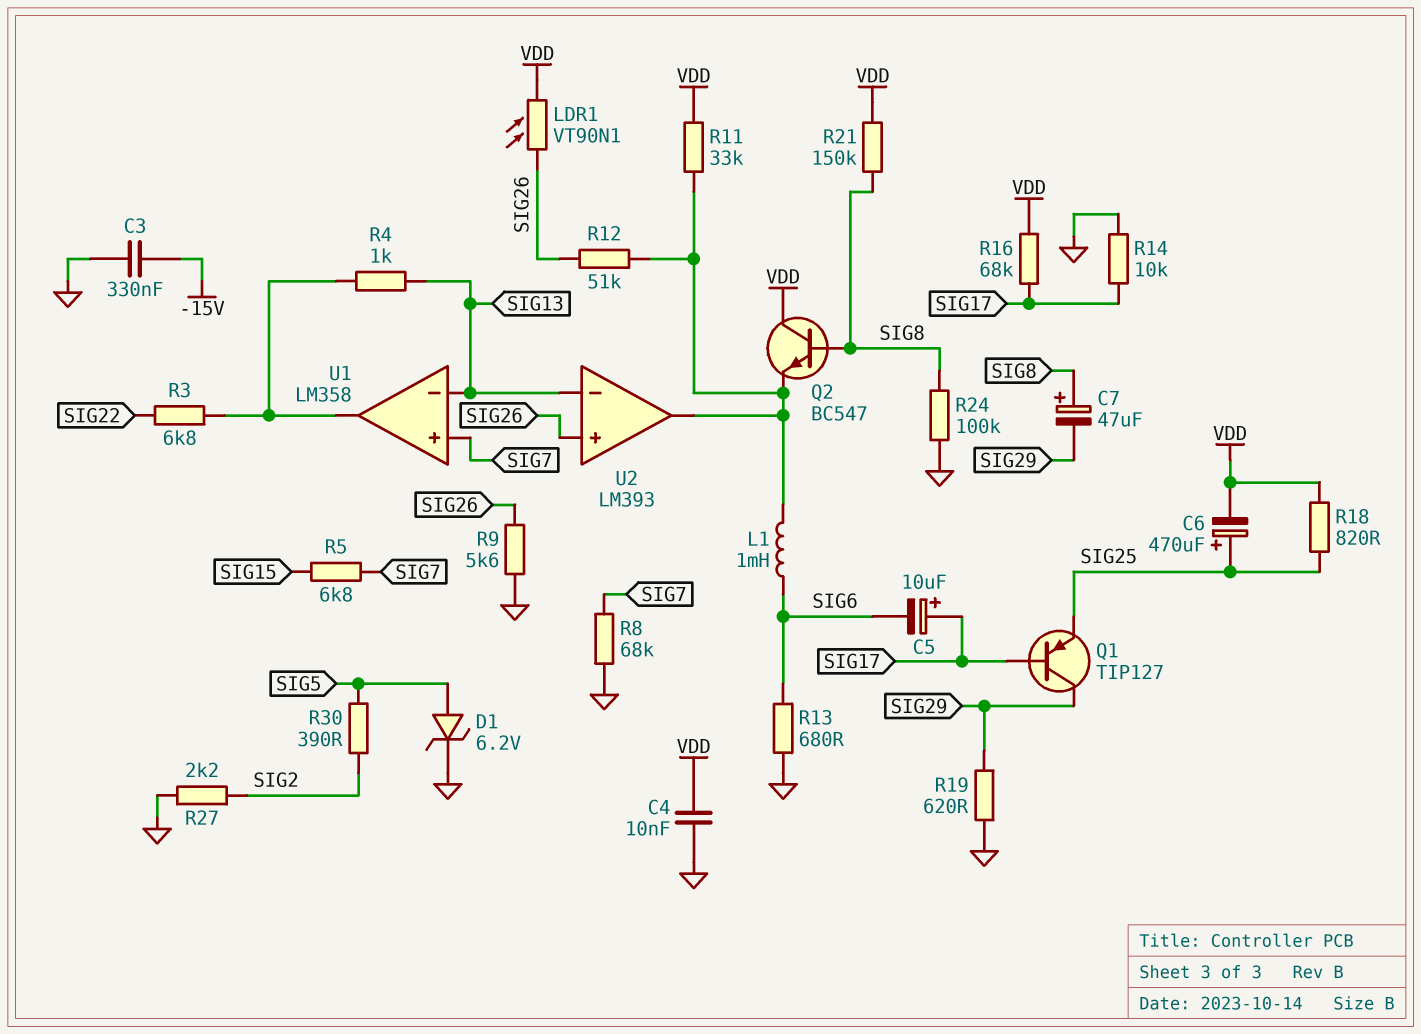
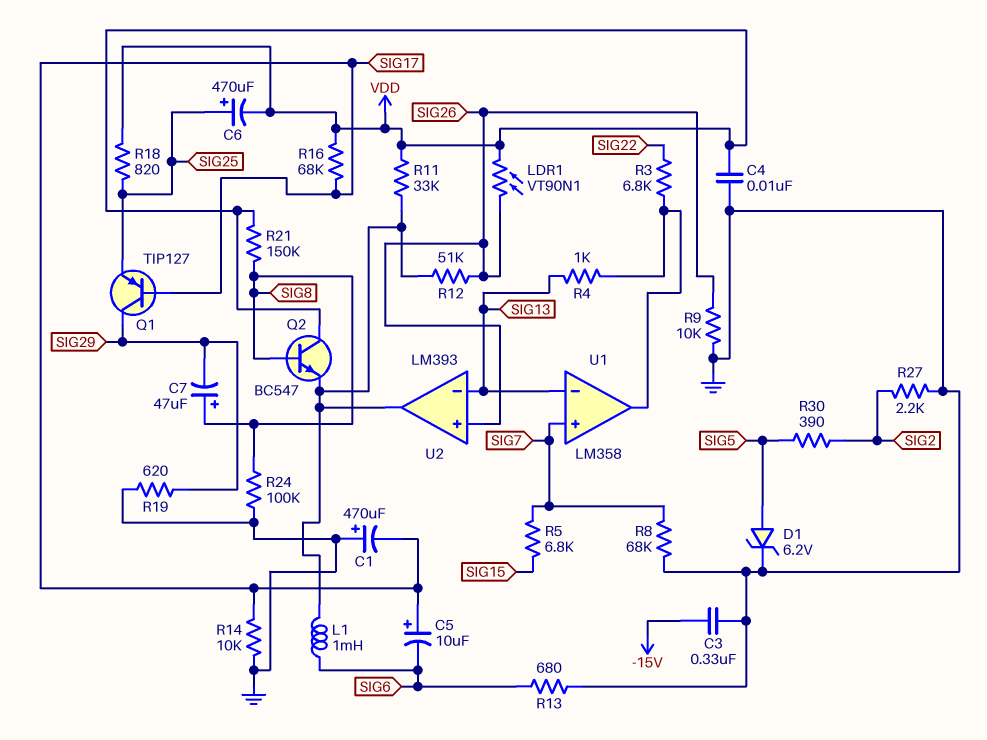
C1: none -> 470uF (plus GND, minus SIG17)
R9: 5.6k (GND, SIG26) -> 10k (GND, SIG26)

